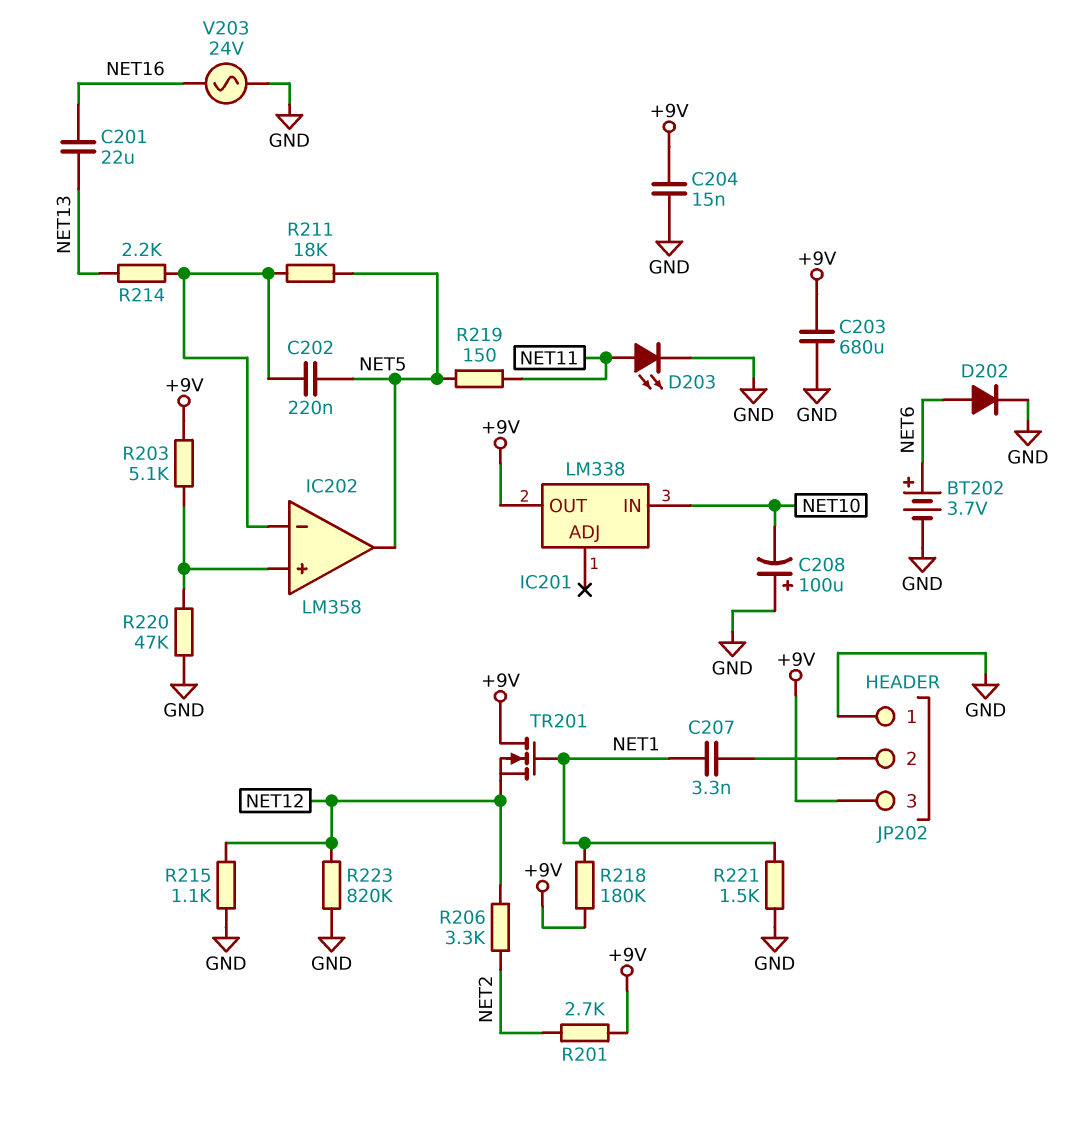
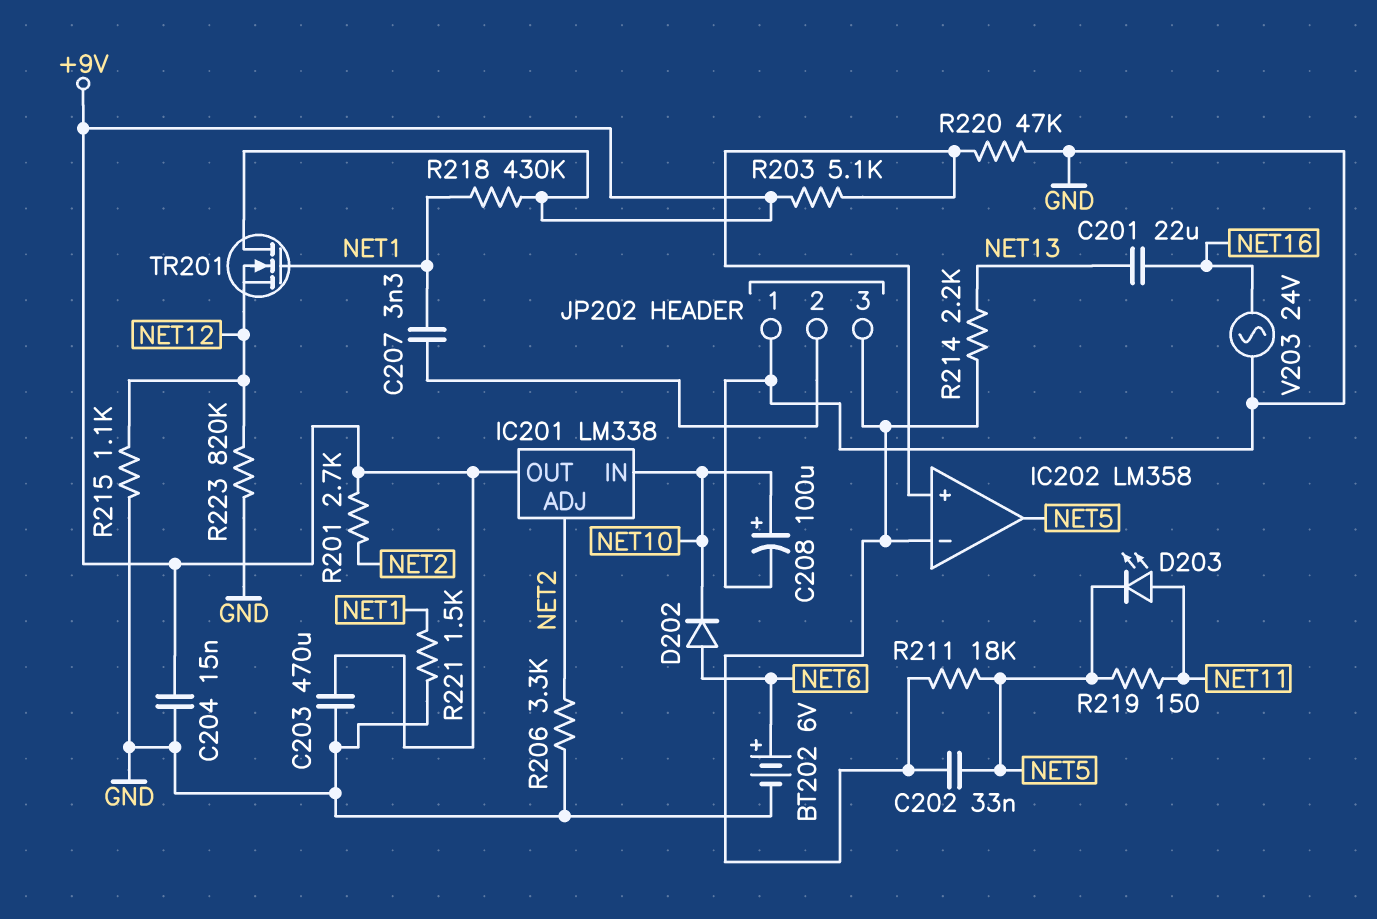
BT202: 3.7V (plus NET6, minus GND) -> 6V (plus NET6, minus GND)
C202: 220nF (IC202/in-, NET5) -> 33nF (IC202/in-, NET5)
C203: 680uF (+9V, GND) -> 470uF (+9V, GND)
C208: 100uF (plus GND, minus NET10) -> 100uF (plus NET10, minus GND)
D202: diode (A NET6, K GND) -> diode (A NET6, K NET10)
D203: LED (A NET11, K GND) -> LED (A NET11, K NET5)
IC201 pin ADJ: none -> NET2
JP202 pin 3: +9V -> IC202/in-
R206: 3.3k (NET2, NET12) -> 3.3k (GND, NET2)
R218: 180k (+9V, NET1) -> 430k (+9V, NET1)

